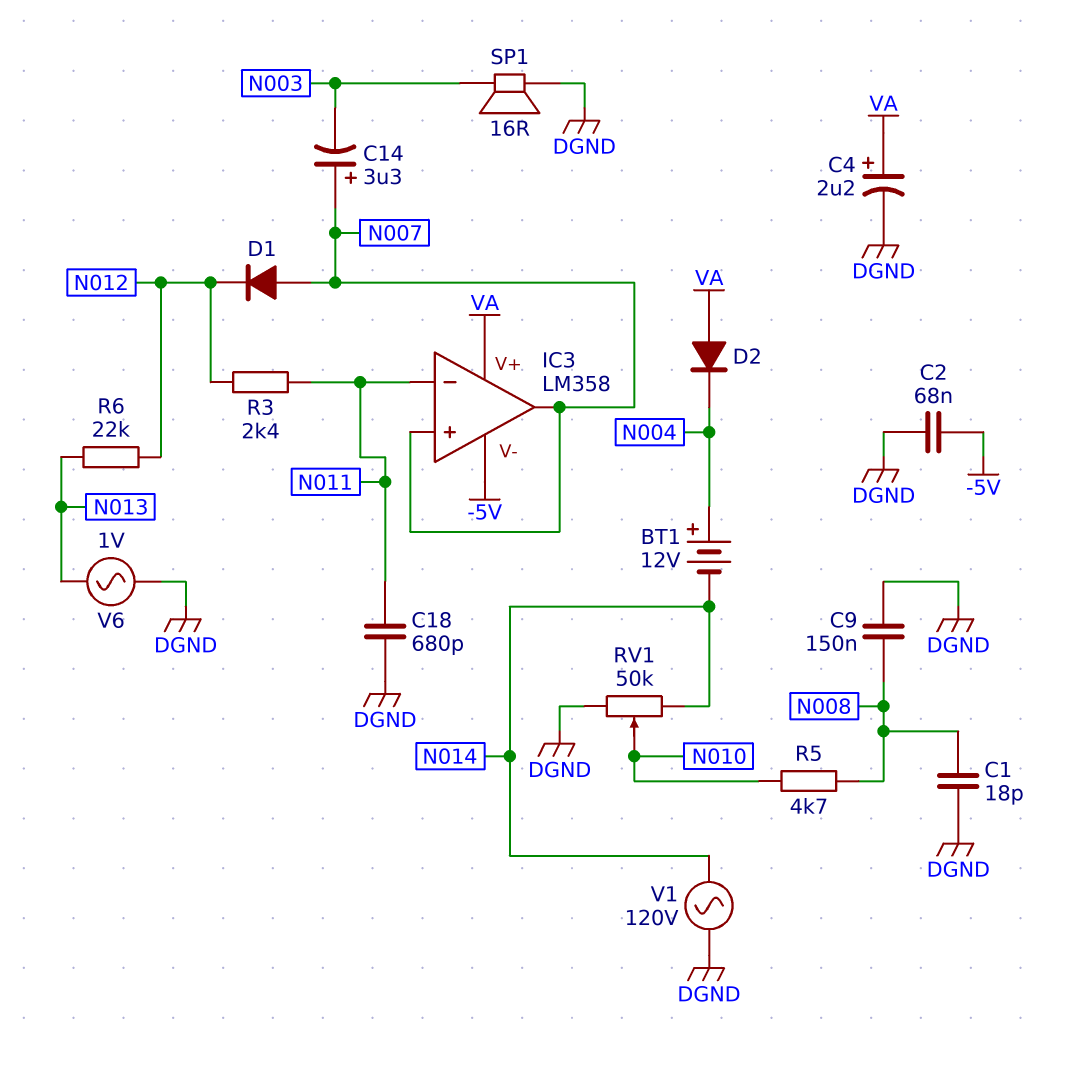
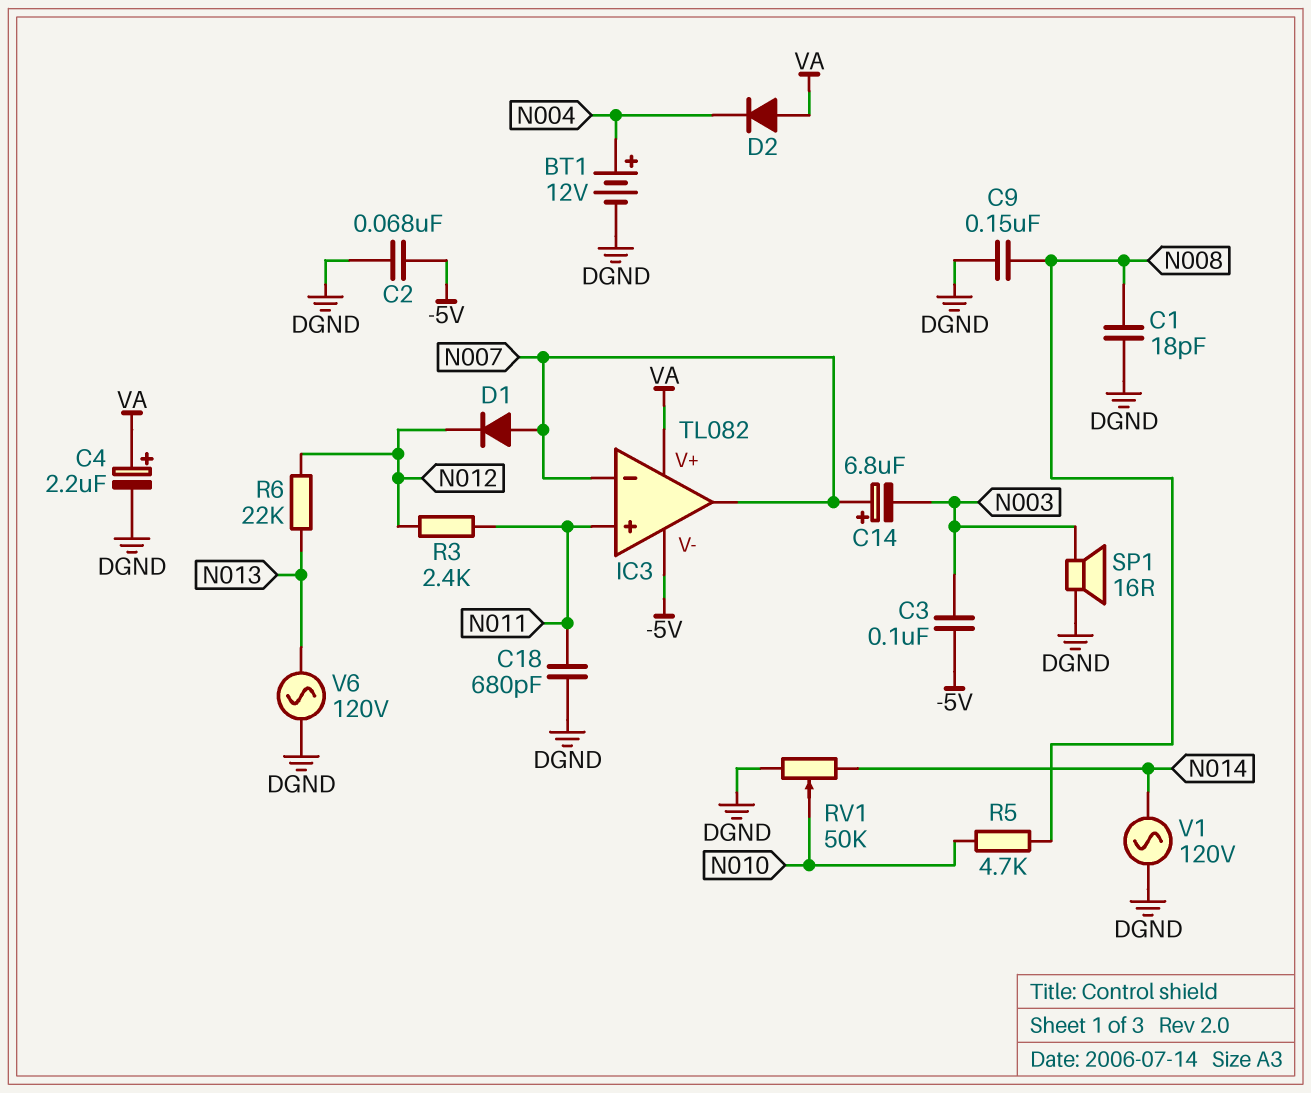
BT1: 12V (plus N004, minus N014) -> 12V (plus N004, minus DGND)
C3: none -> 100nF (-5V, N003)
C14: 3.3uF (plus N007, minus N003) -> 6.8uF (plus N007, minus N003)
IC3: LM358 -> TL082
IC3 pin in+: N007 -> N011
IC3 pin in-: N011 -> N007
V6: AC 1V (DGND, N013) -> AC 120V (DGND, N013)

